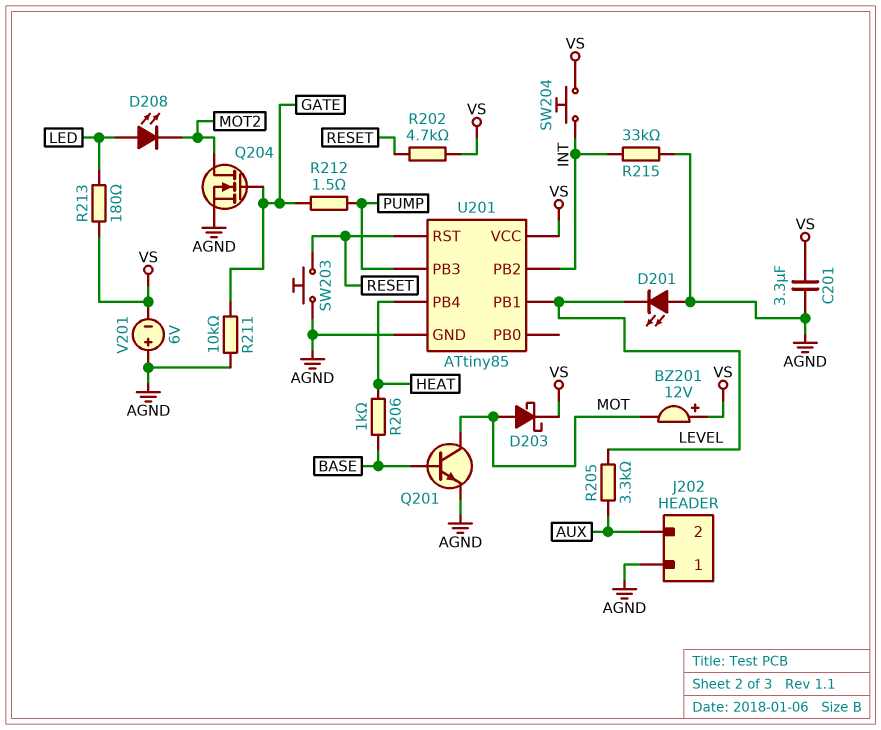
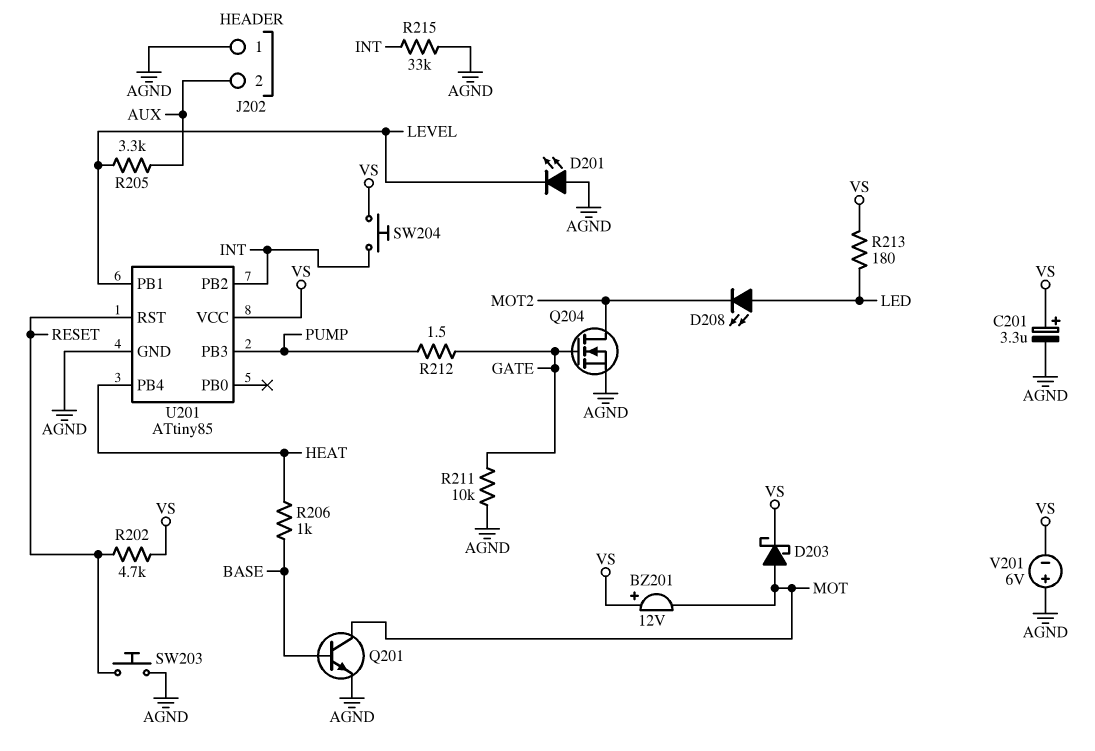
C201: 3.3uF (AGND, VS) -> 3.3uF (plus VS, minus AGND)

